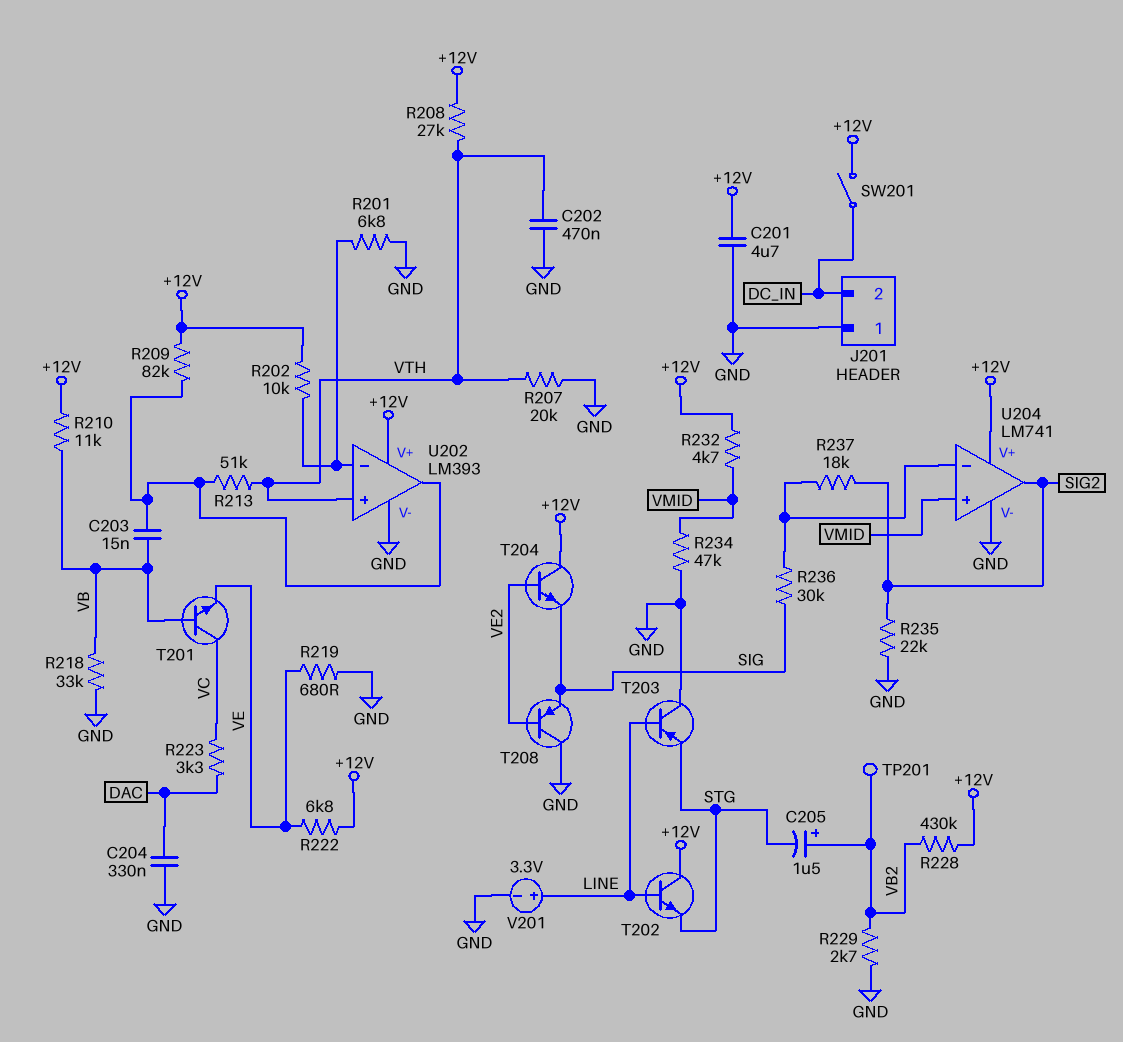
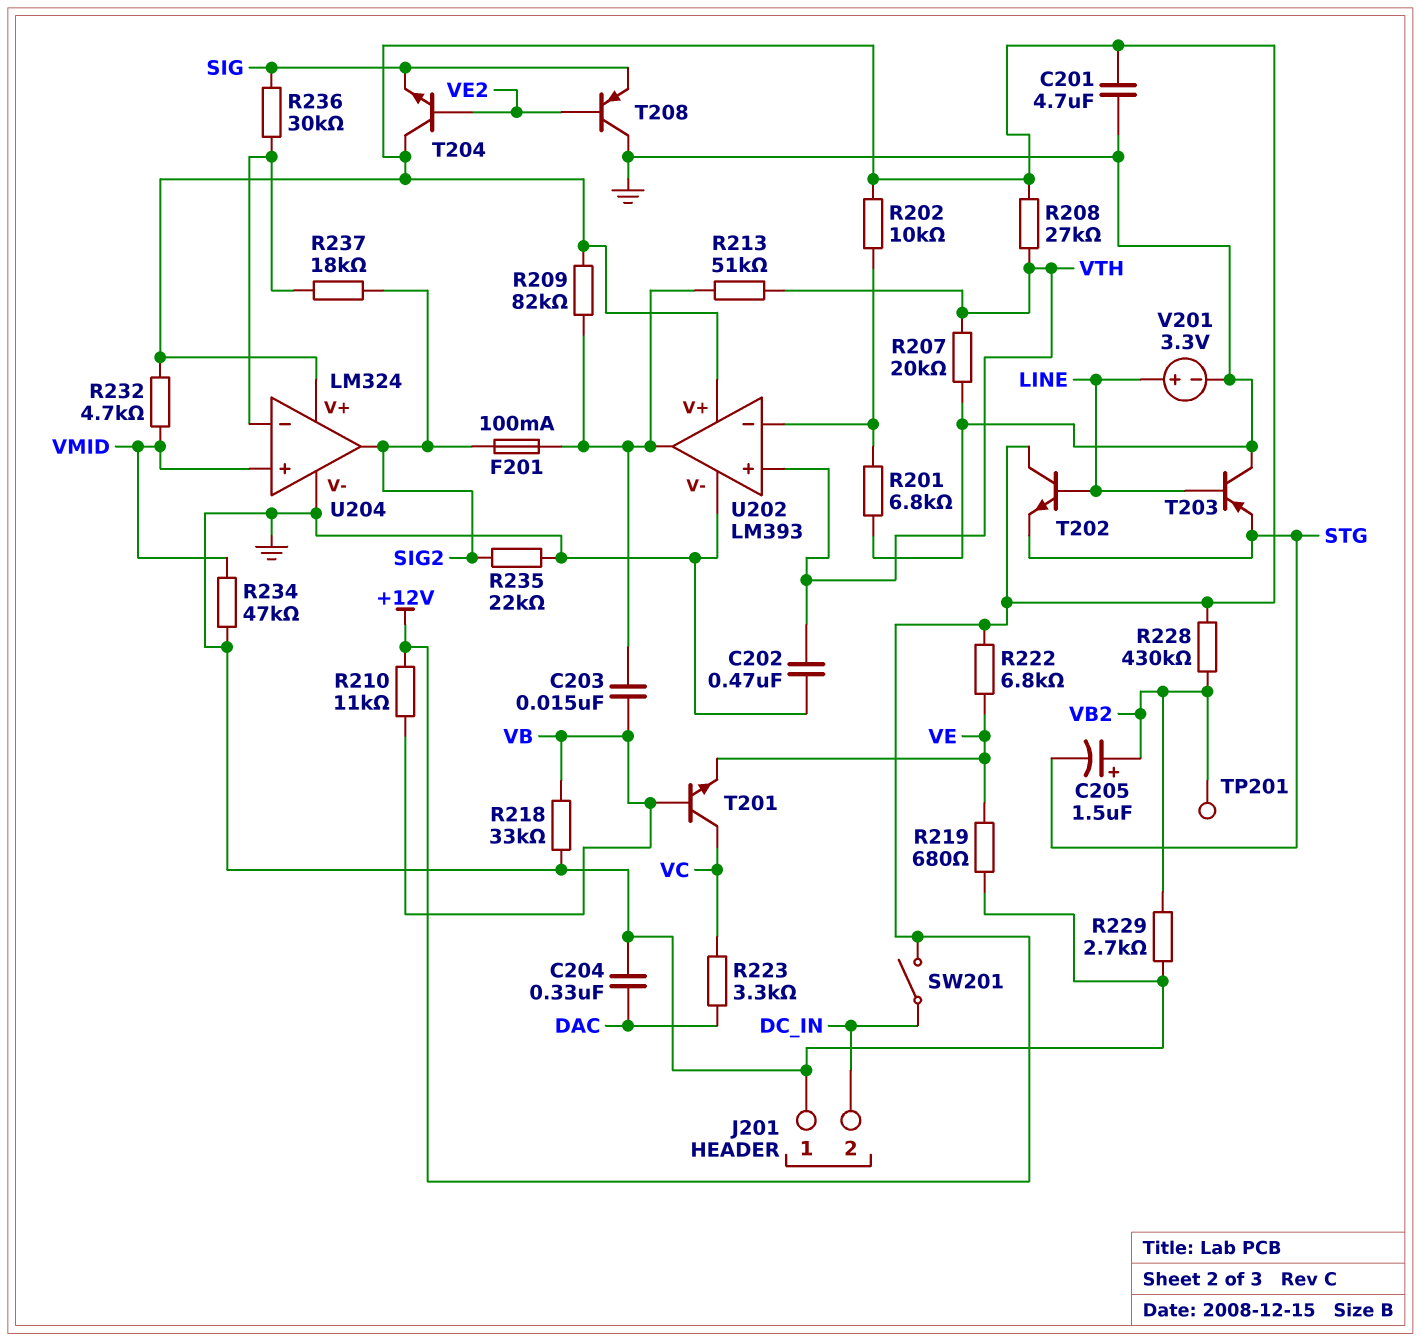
F201: none -> 100mA (SIG2, U202/out)
U204: LM741 -> LM324

